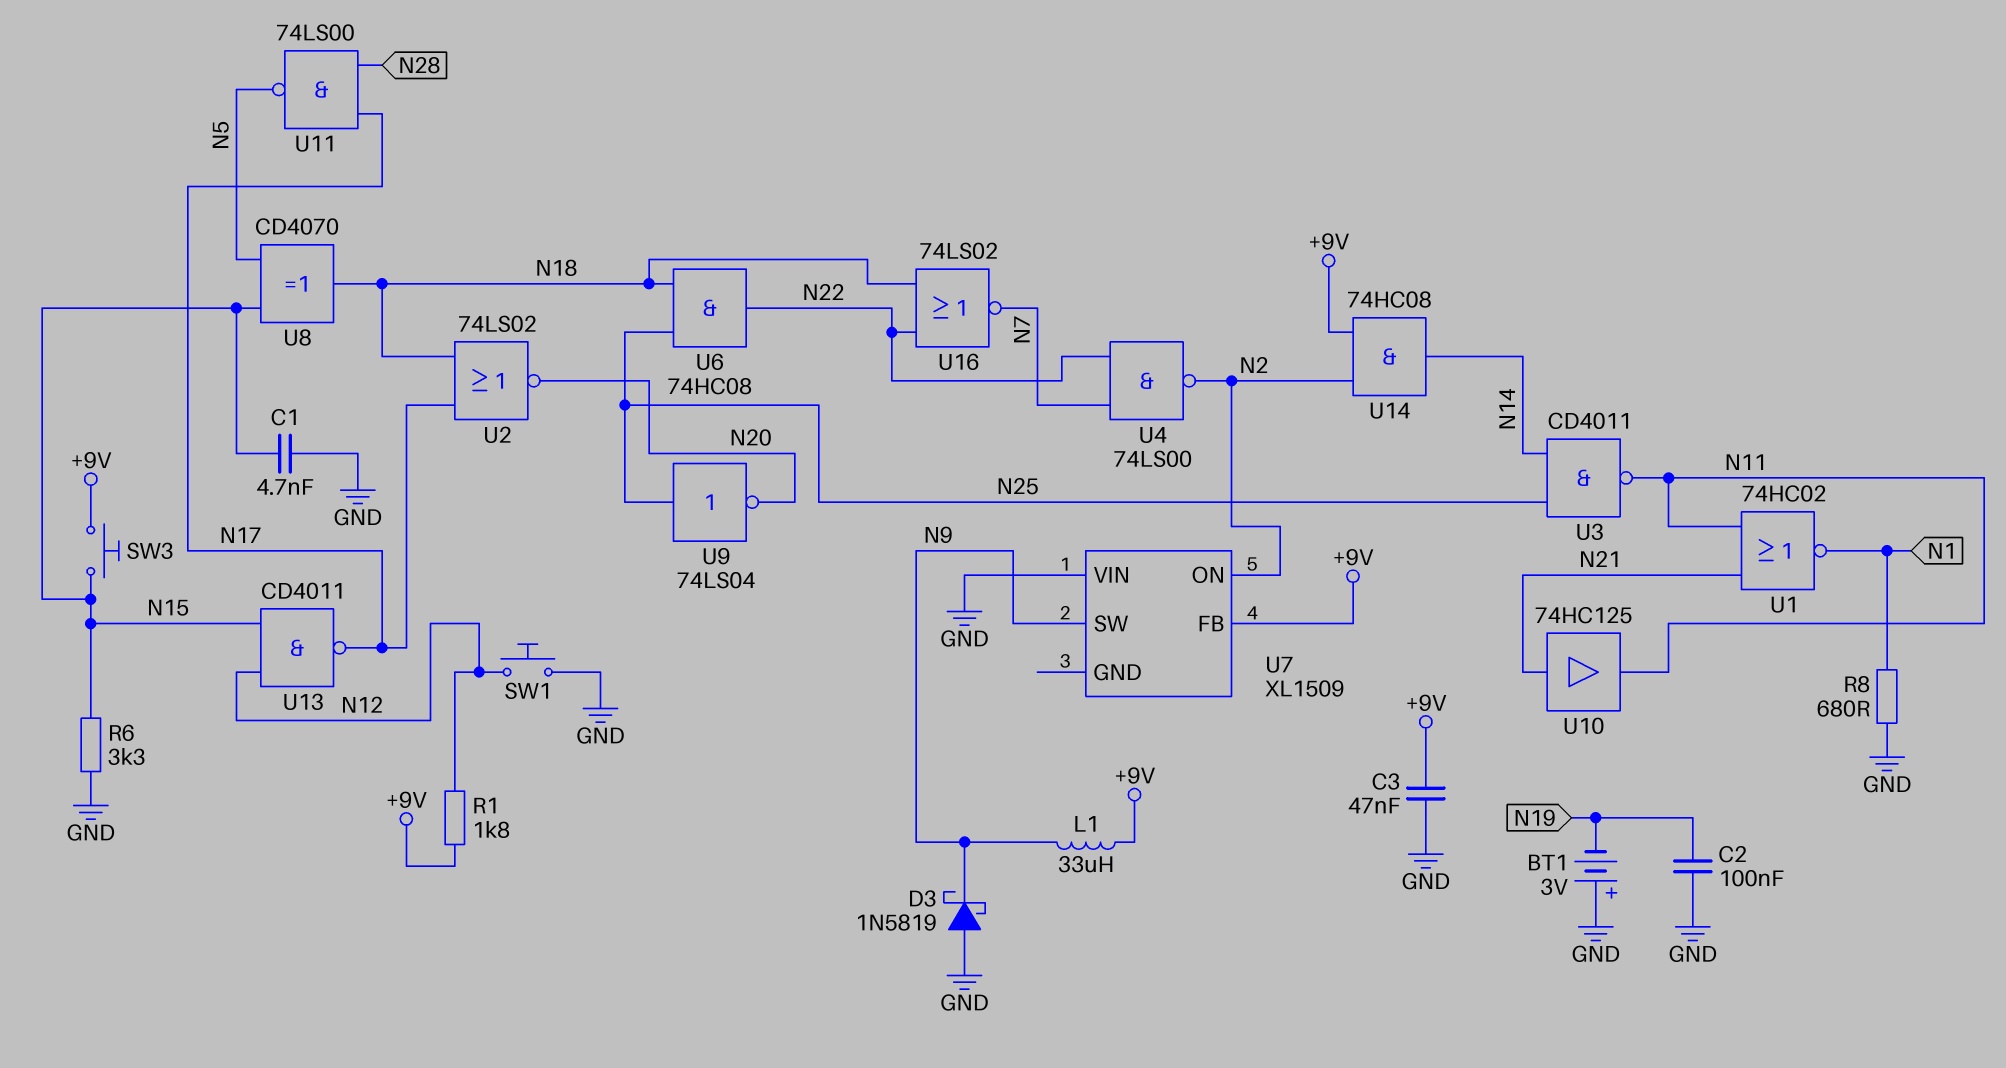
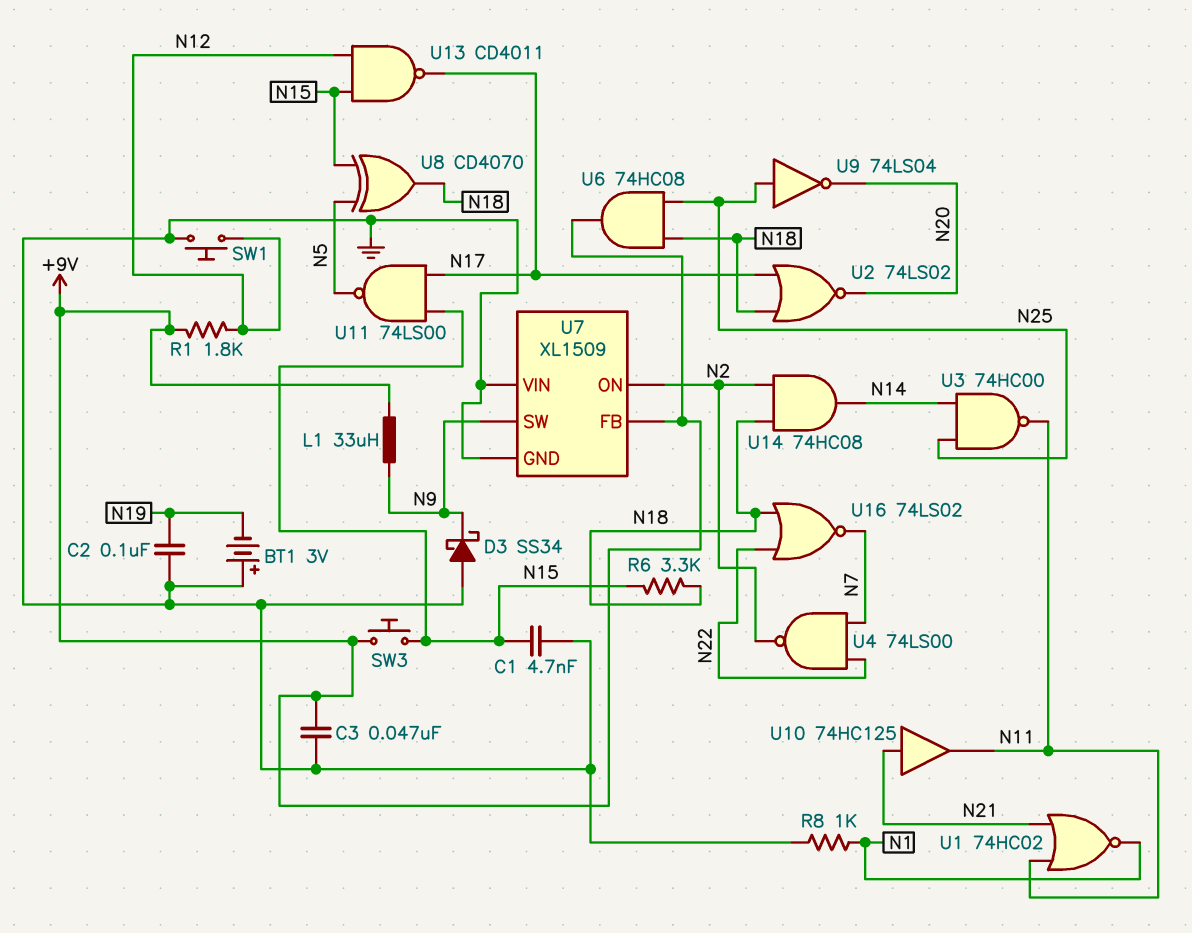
D3: schottky 1N5819 (A GND, K N9) -> schottky SS34 (A GND, K N9)
R6: 3.3k (GND, N15) -> 3.3k (N15, N18)
R8: 680 (GND, N1) -> 1k (GND, N1)
U3: NAND CD4011 (in N14, in N25, out N11) -> NAND 74HC00 (in N14, in N25, out N11)
U6: AND 74HC08 (in N18, in N25, out N22) -> AND 74HC08 (in N18, in N25, out +9V)
U7 pin GND: none -> GND
U11: NAND 74LS00 (in N17, in N28, out N5) -> NAND 74LS00 (in N15, in N17, out N5)
U14: AND 74HC08 (in +9V, in N2, out N14) -> AND 74HC08 (in N2, in N18, out N14)

